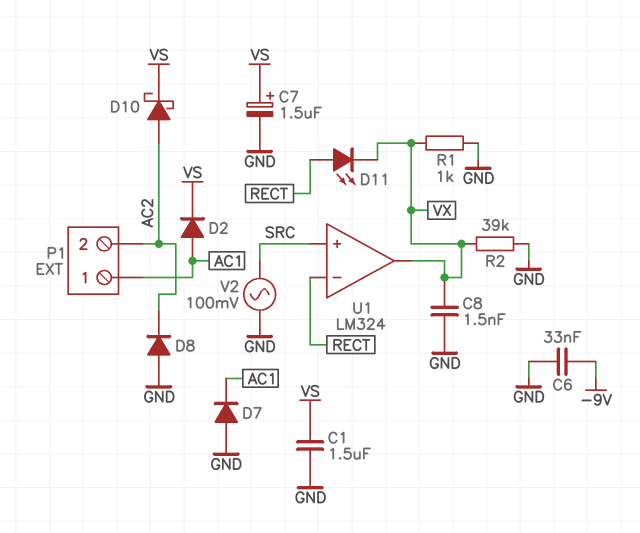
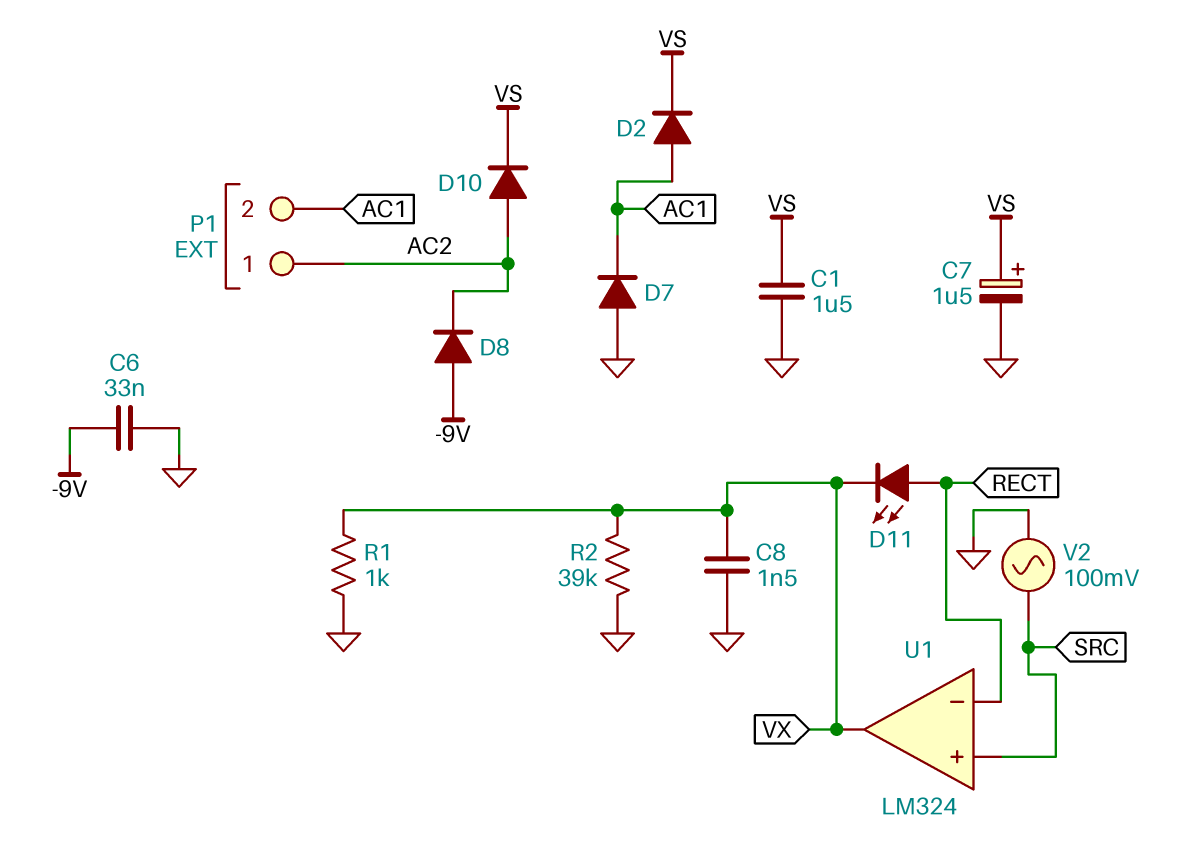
D8: diode (A GND, K AC2) -> diode (A -9V, K AC2)
D10: schottky (A AC2, K VS) -> diode (A AC2, K VS)
P1 pin 1: AC1 -> AC2
P1 pin 2: AC2 -> AC1

